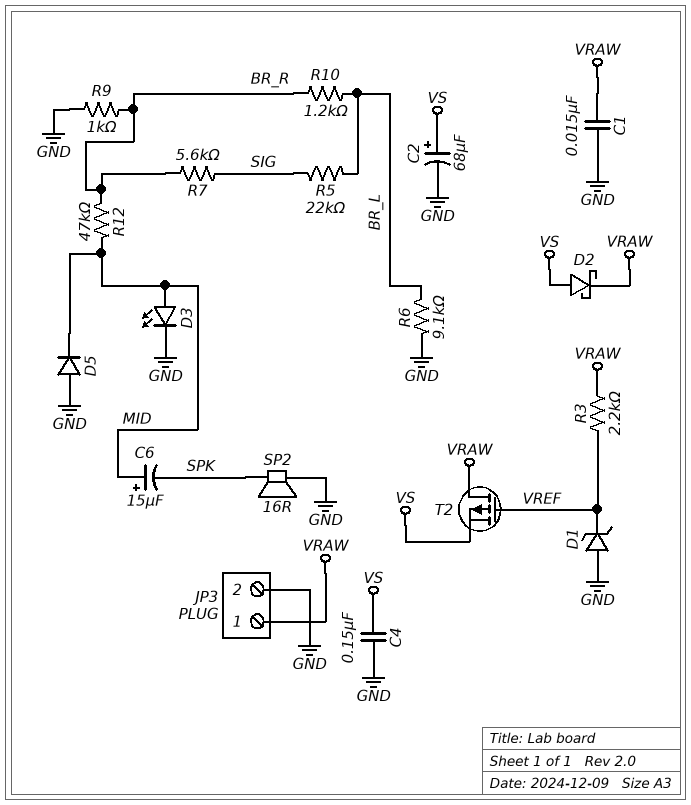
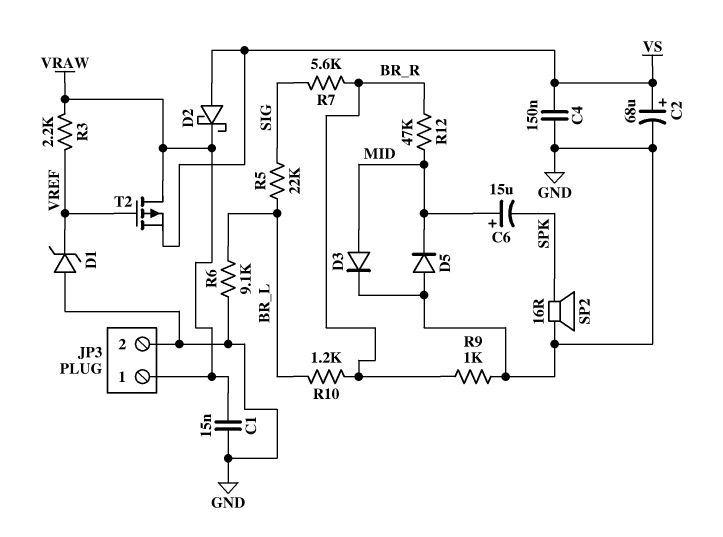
D3: LED (A MID, K GND) -> diode (A MID, K GND)

